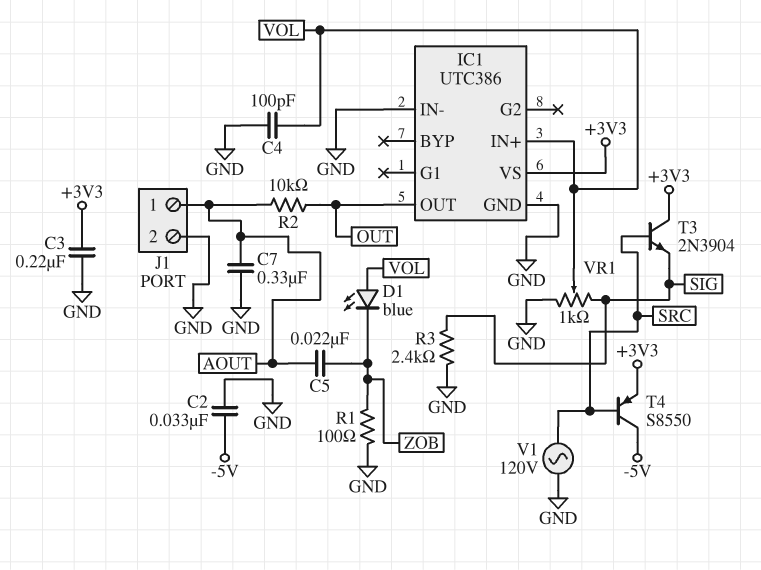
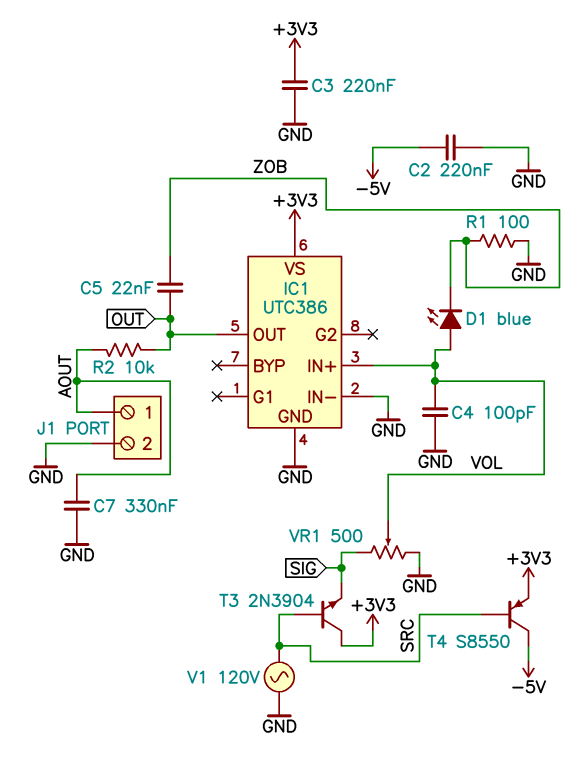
C2: 33nF (-5V, GND) -> 220nF (-5V, GND)
C5: 22nF (AOUT, ZOB) -> 22nF (OUT, ZOB)
R3: 2.4k (GND, SIG) -> none
VR1: 1k (GND, SIG, wiper VOL) -> 500 (GND, SIG, wiper VOL)

